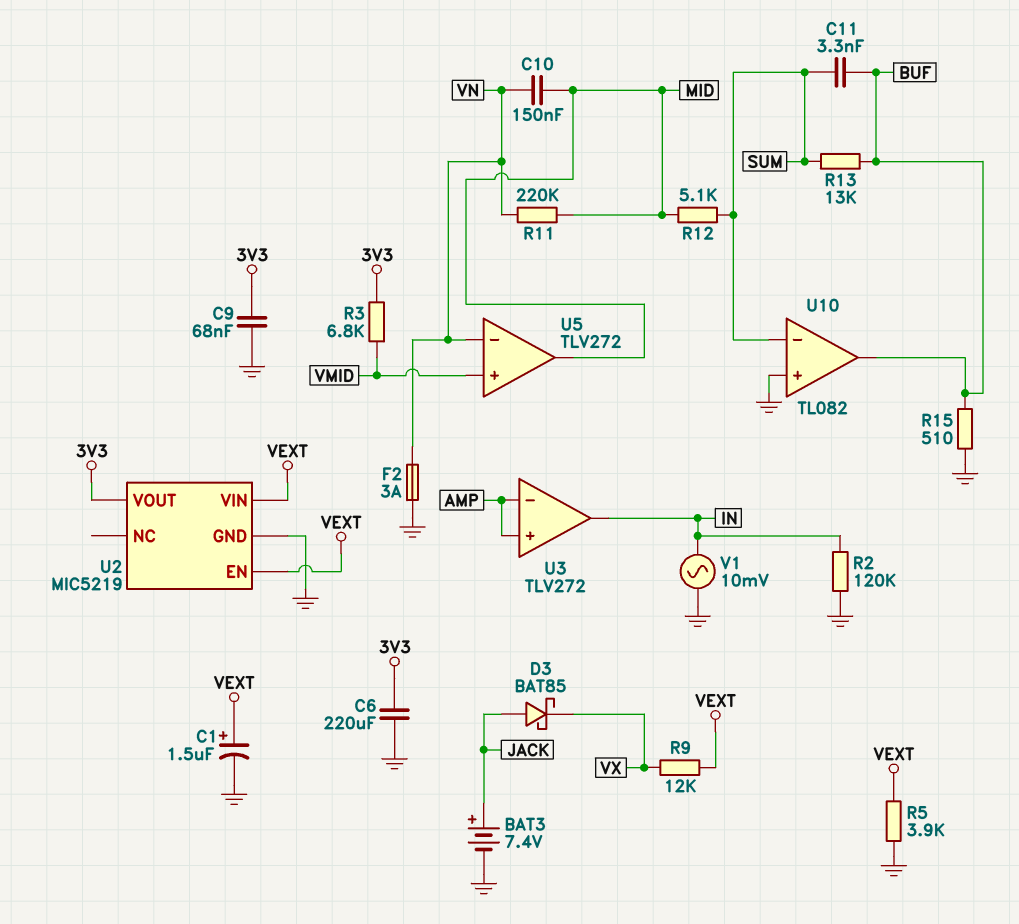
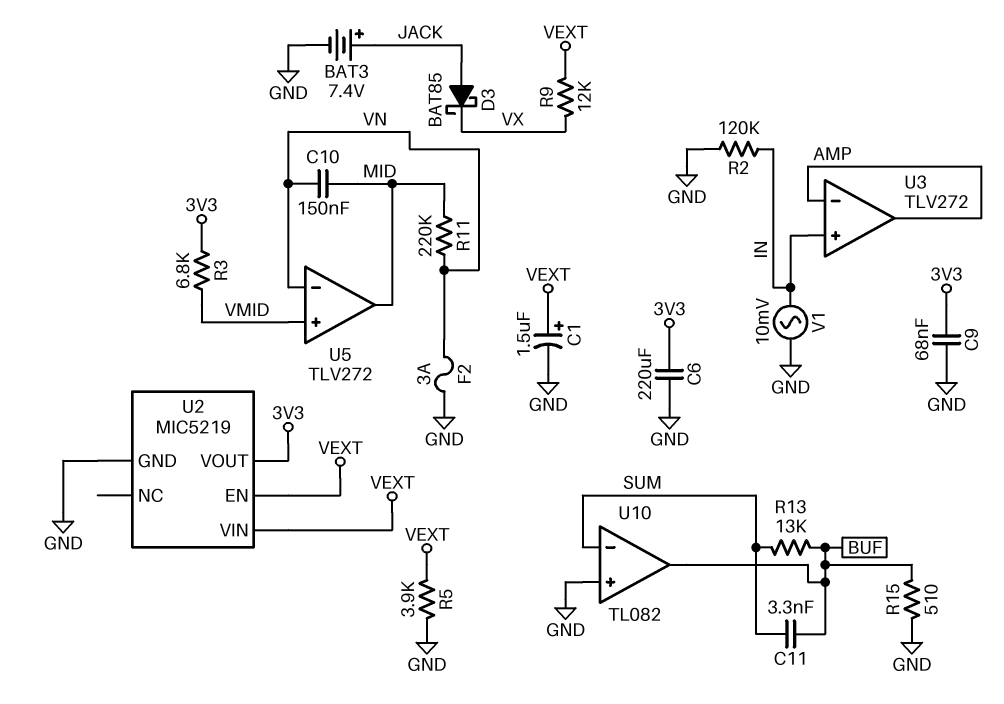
R12: 5.1k (MID, SUM) -> none
U3 pin in+: AMP -> IN
U3 pin out: IN -> AMP

